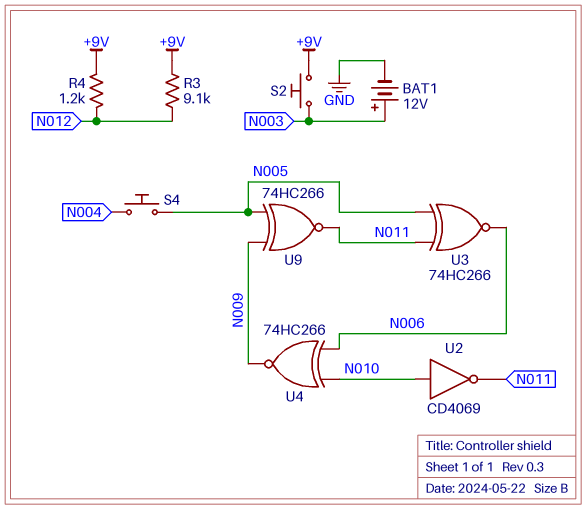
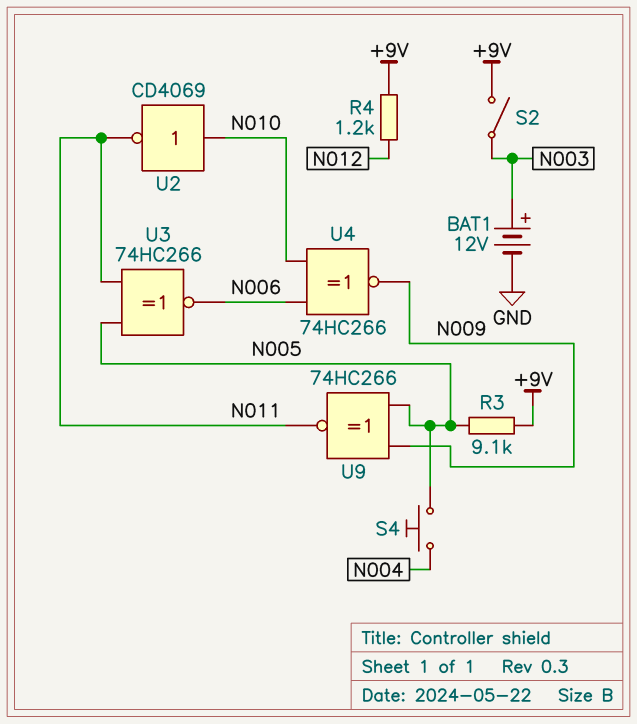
R3: 9.1k (+9V, N012) -> 9.1k (+9V, N005)
S2: button (+9V, N003) -> switch (+9V, N003)

